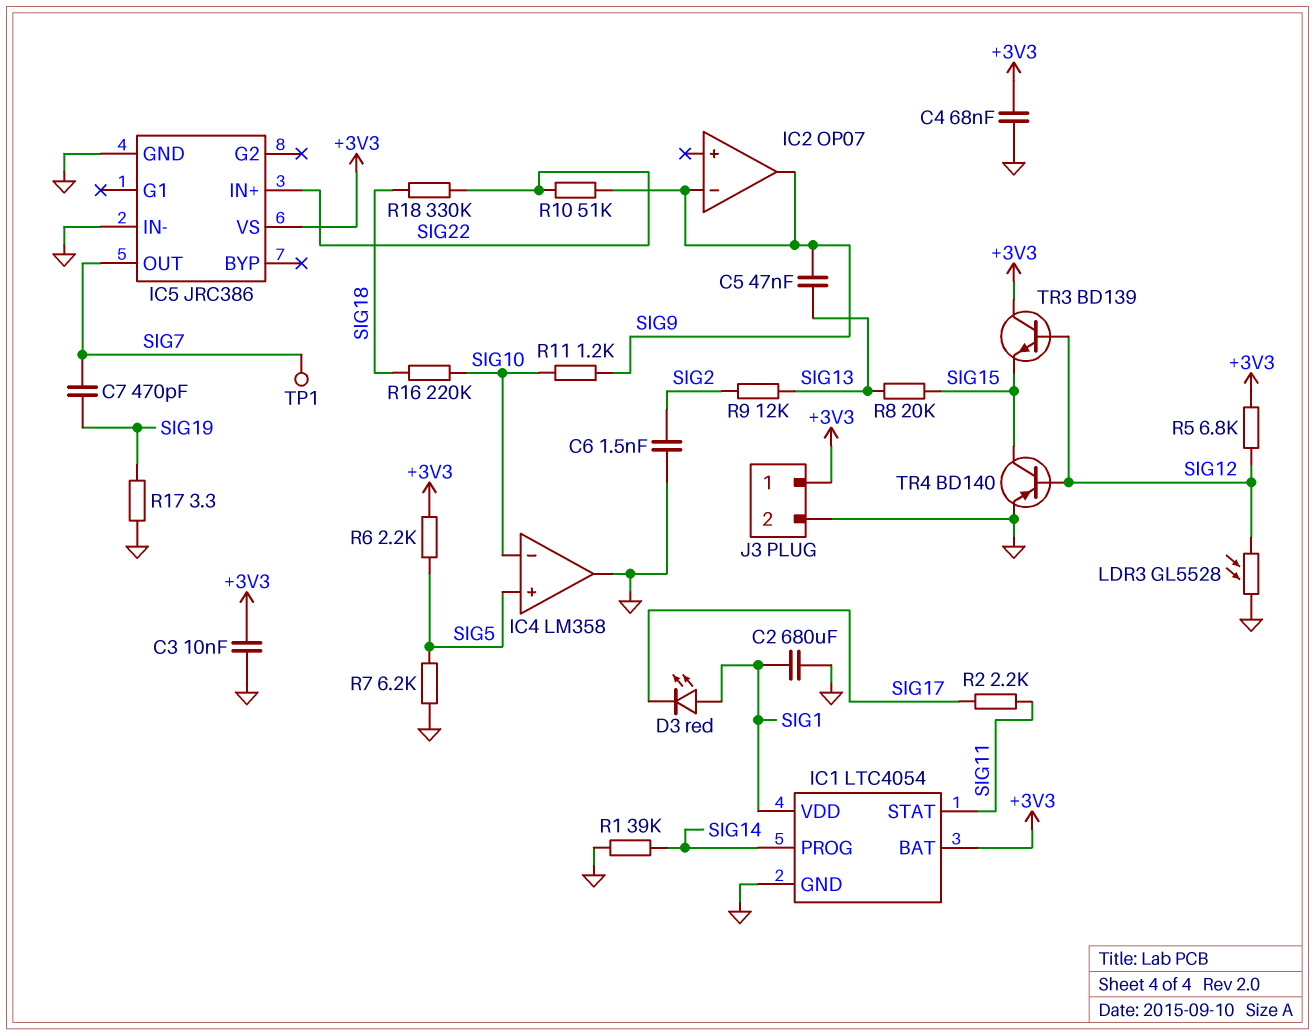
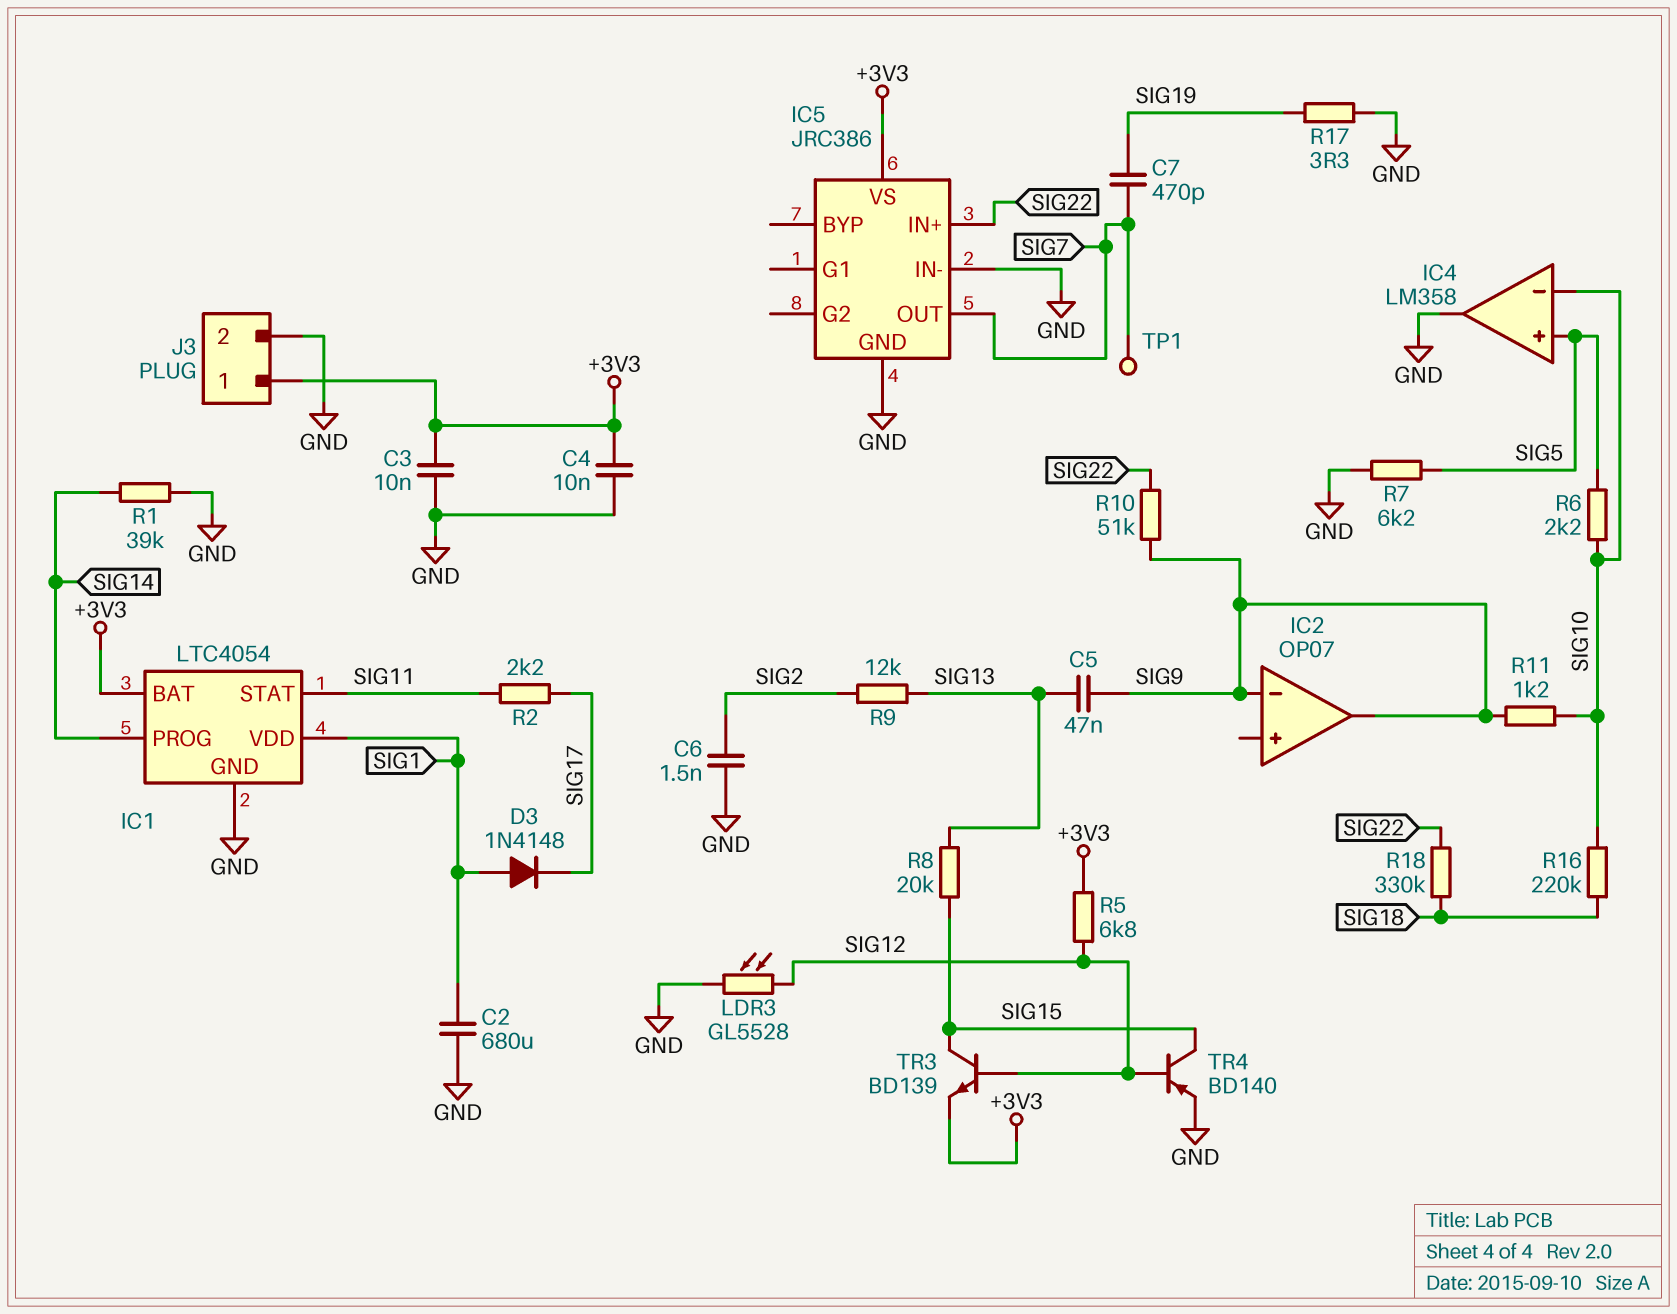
C4: 68nF (+3V3, GND) -> 10nF (+3V3, GND)
D3: LED red (A SIG1, K SIG17) -> diode 1N4148 (A SIG1, K SIG17)
R6: 2.2k (+3V3, SIG5) -> 2.2k (SIG5, SIG10)
TR3: NPN BD139 (B SIG12, C +3V3, E SIG15) -> NPN BD139 (B SIG12, C SIG15, E +3V3)

